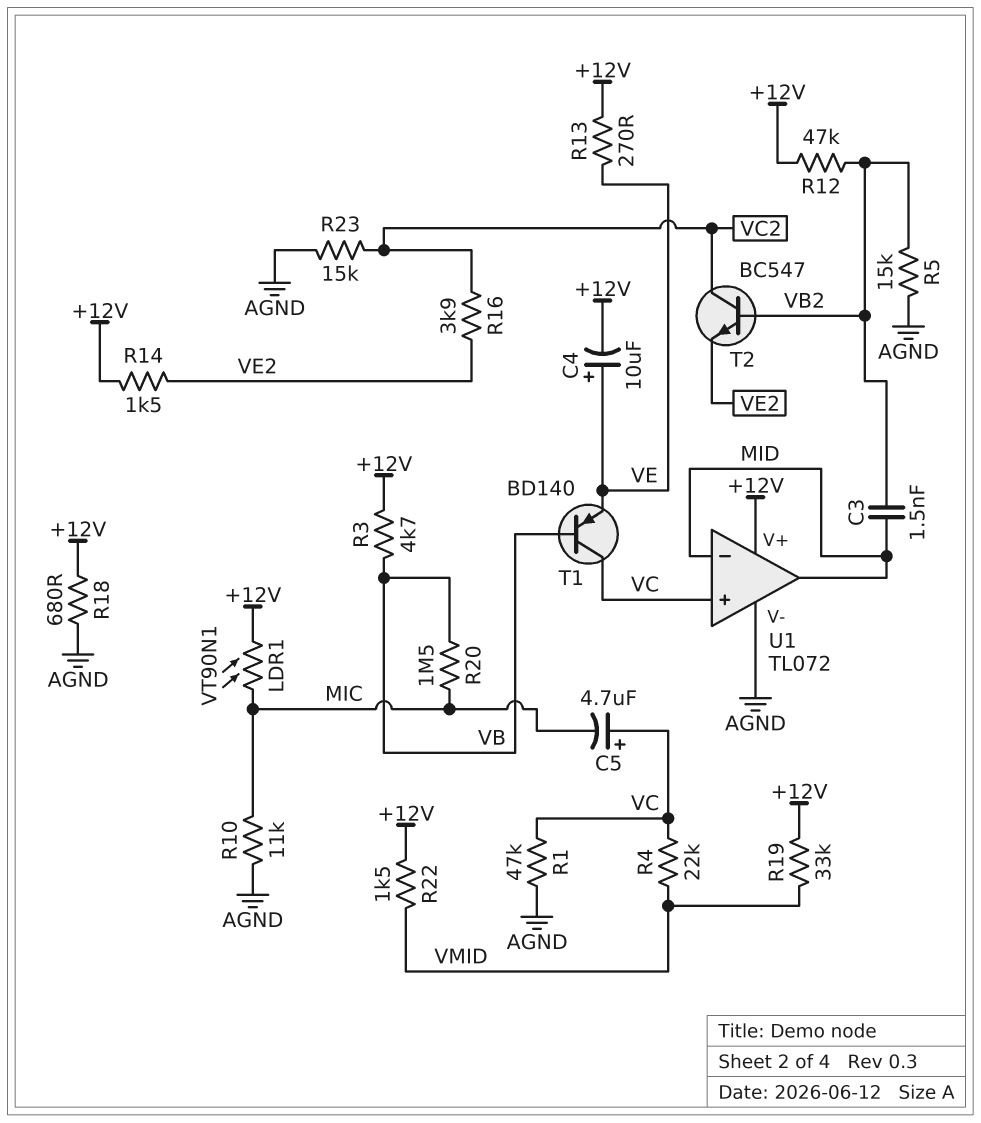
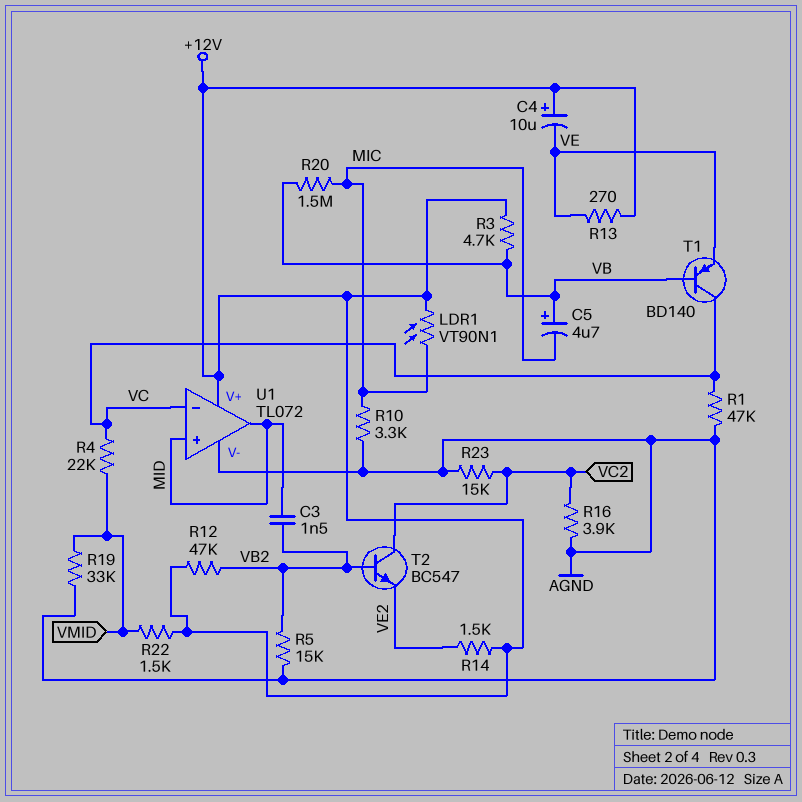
C4: 10uF (plus VE, minus +12V) -> 10uF (plus +12V, minus VE)
C5: 4.7uF (plus VC, minus MIC) -> 4.7uF (plus VB, minus MIC)
R10: 11k (AGND, MIC) -> 3.3k (AGND, MIC)
R16: 3.9k (VC2, VE2) -> 3.9k (AGND, VC2)
R18: 680 (+12V, AGND) -> none
R19: 33k (+12V, VMID) -> 33k (AGND, VMID)
U1 pin in+: VC -> MID
U1 pin in-: MID -> VC

